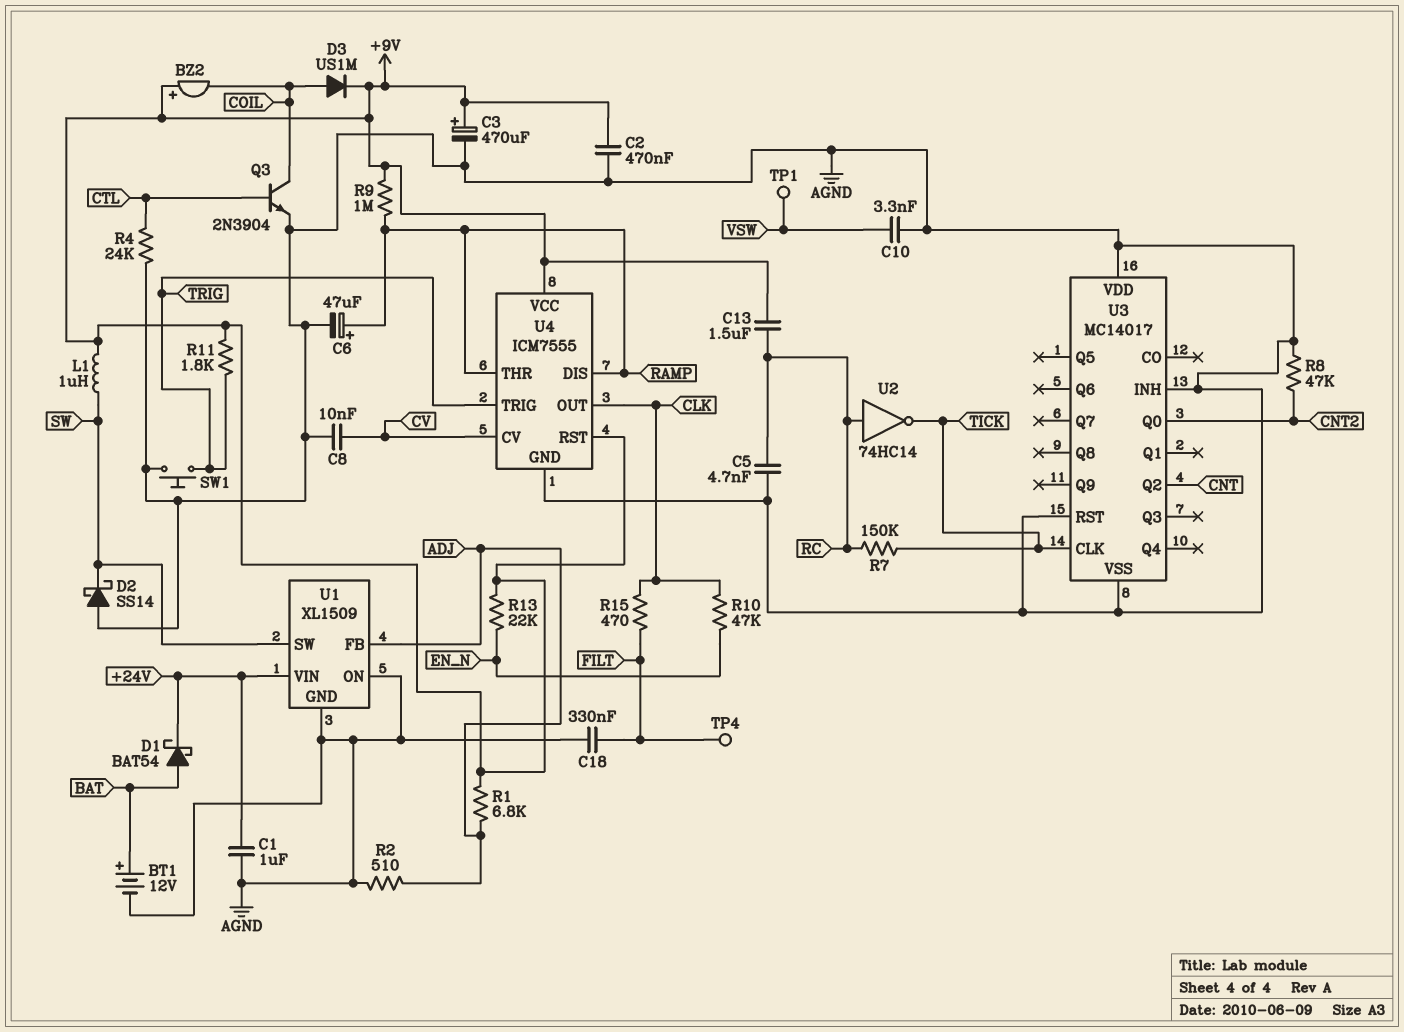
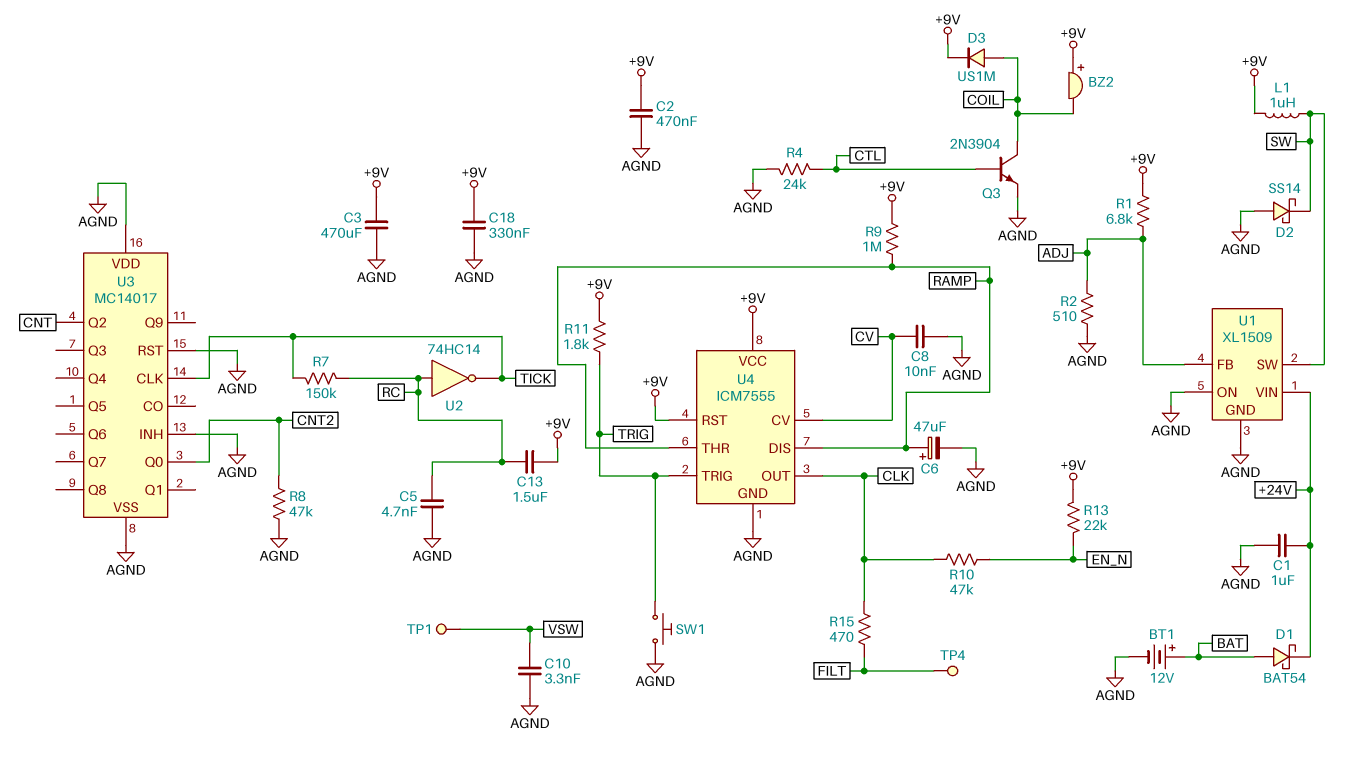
C3: 470uF (plus +9V, minus AGND) -> 470uF (+9V, AGND)
C18: 330nF (AGND, FILT) -> 330nF (+9V, AGND)

